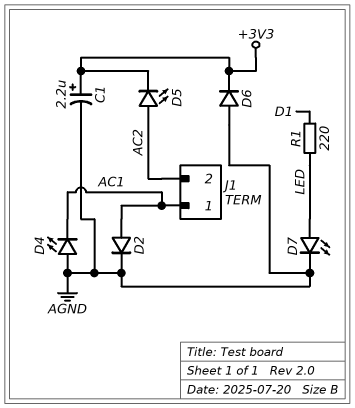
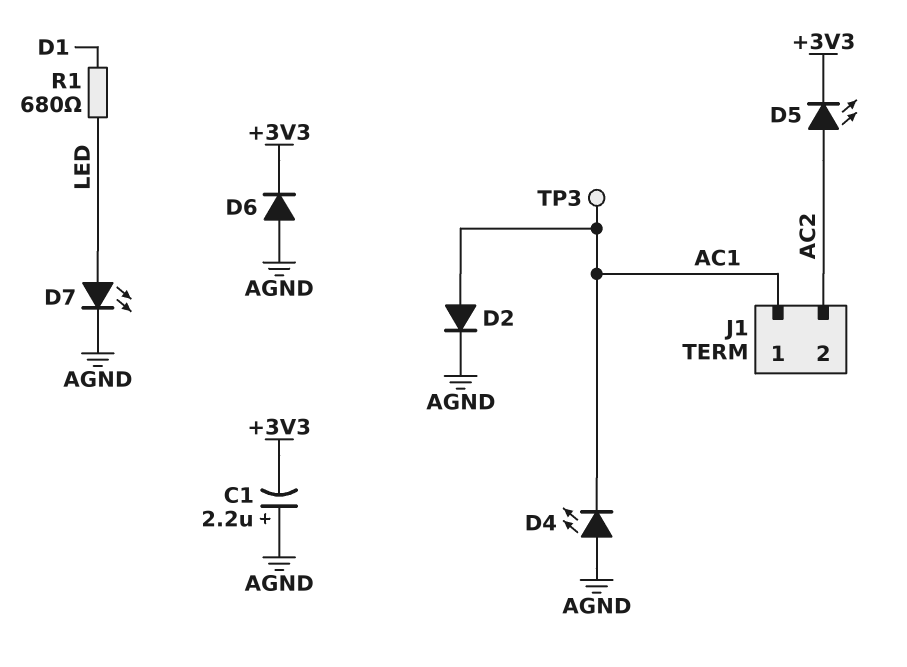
C1: 2.2uF (plus +3V3, minus AGND) -> 2.2uF (plus AGND, minus +3V3)
R1: 220 (D1, LED) -> 680 (D1, LED)
TP3: none -> test point (AC1)

